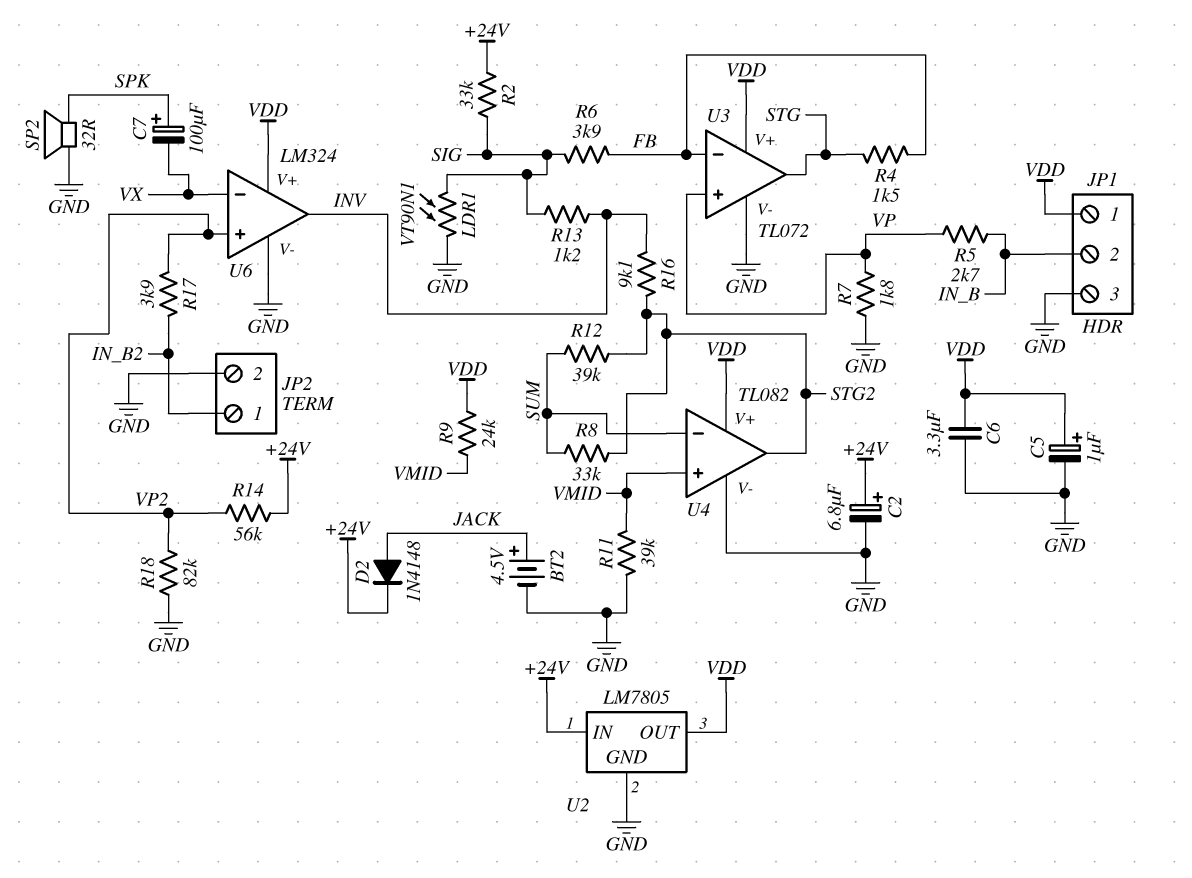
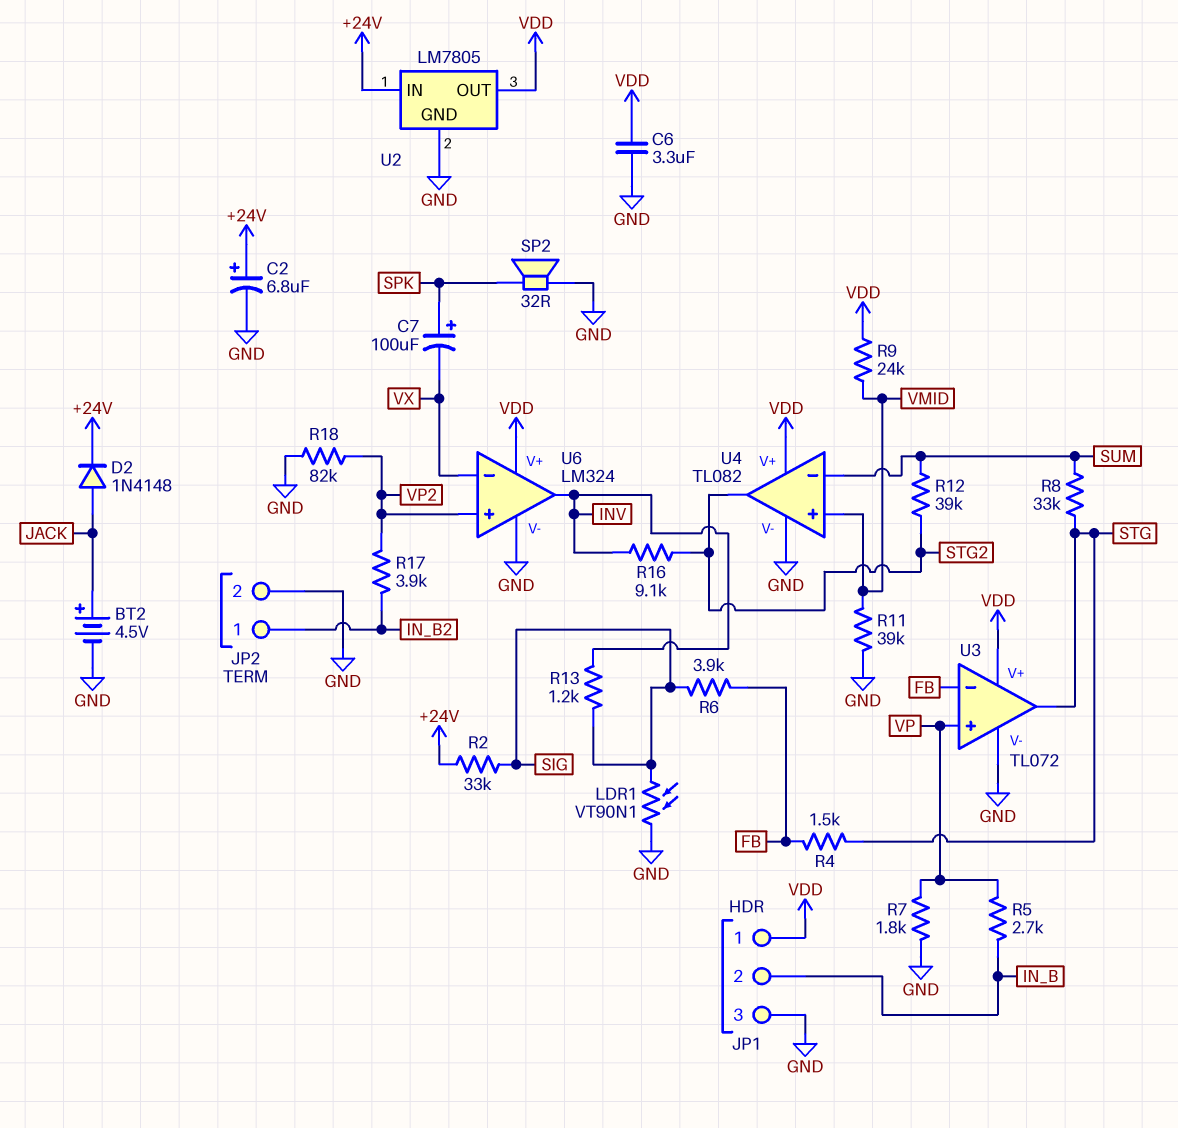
C5: 1uF (plus VDD, minus GND) -> none
R8: 33k (STG2, SUM) -> 33k (STG, SUM)
R14: 56k (+24V, VP2) -> none

